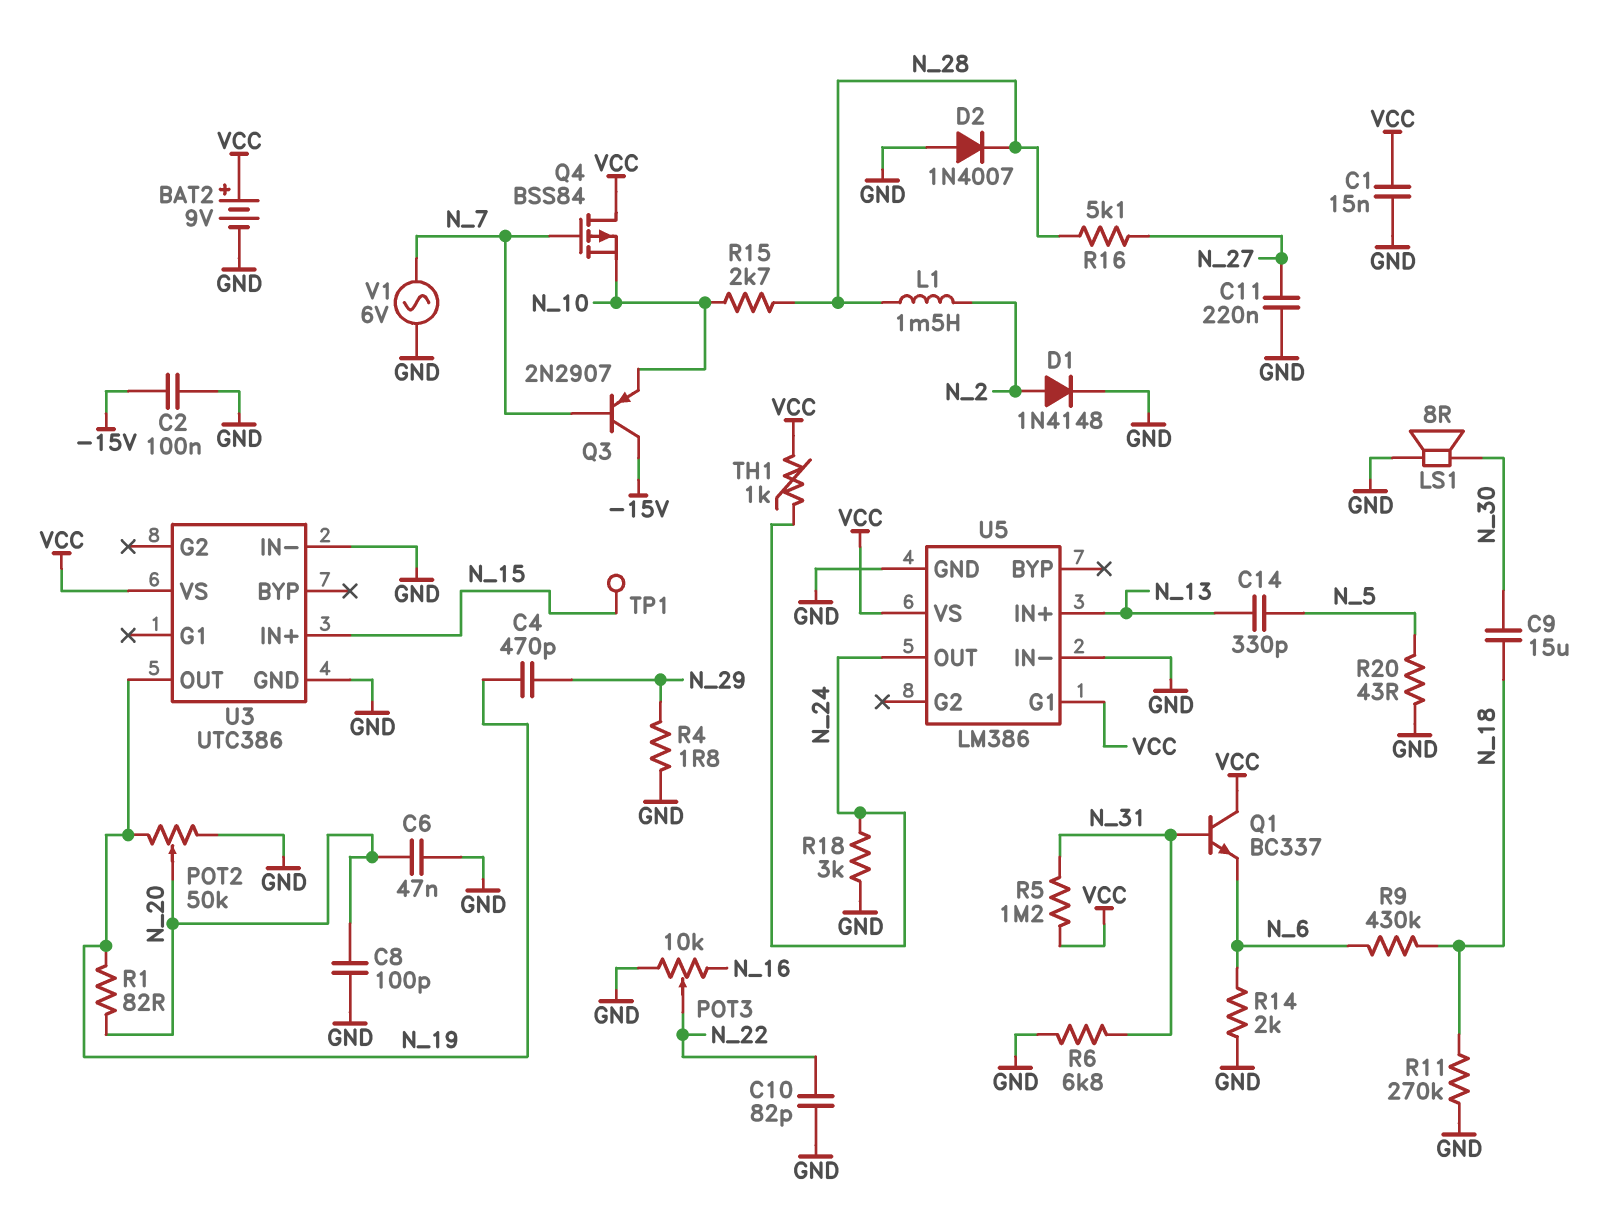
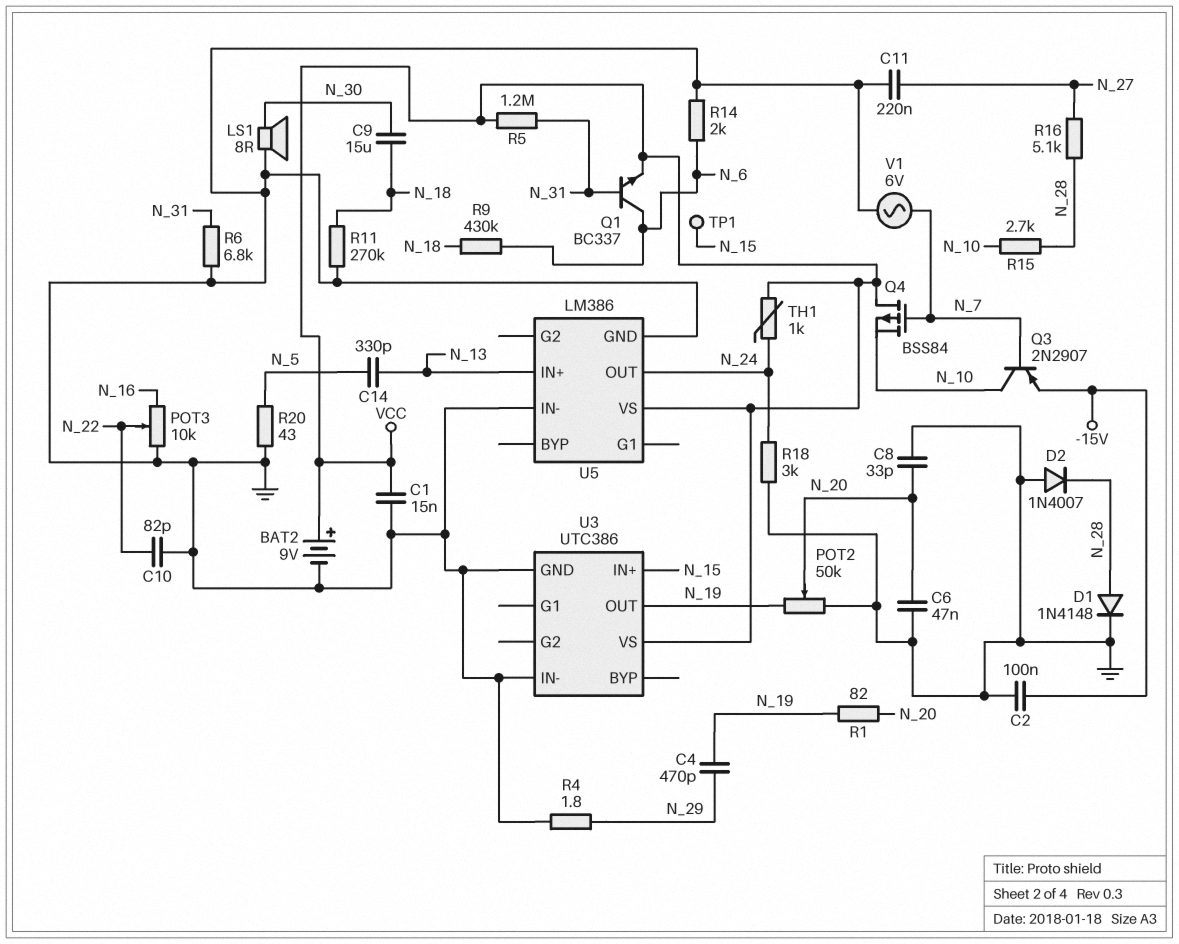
C8: 100pF (GND, N_20) -> 33pF (GND, N_20)
D1: diode 1N4148 (A N_2, K GND) -> diode 1N4148 (A N_28, K GND)
L1: 1.5mH (N_2, N_28) -> none
Q1: NPN BC337 (B N_31, C VCC, E N_6) -> NPN BC337 (B N_31, C N_6, E VCC)
Q3: PNP 2N2907 (B N_7, C -15V, E N_10) -> PNP 2N2907 (B N_7, C N_10, E -15V)
U5 pin G1: VCC -> none

